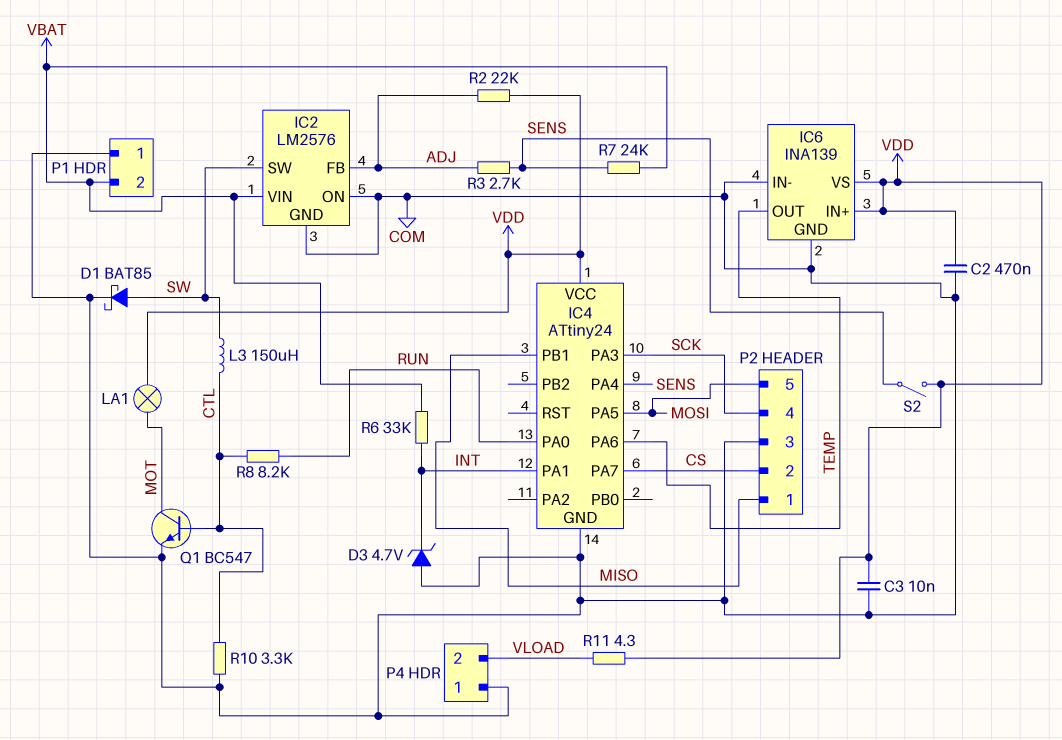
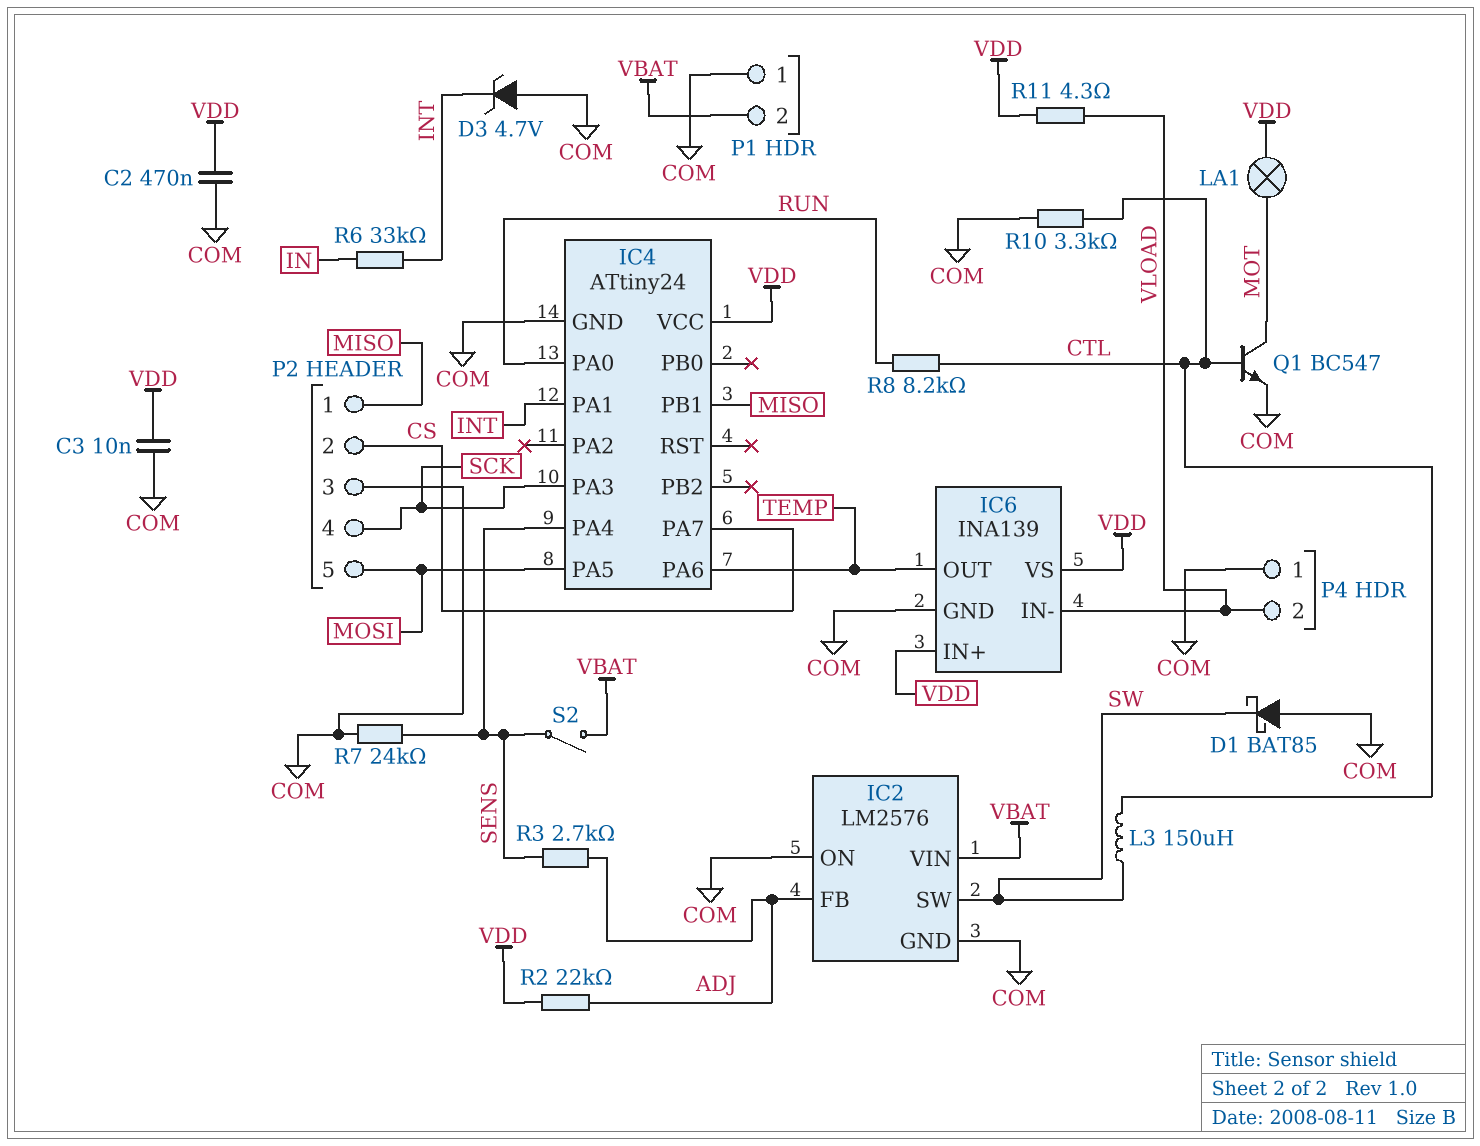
D1: schottky BAT85 (A SW, K COM) -> schottky BAT85 (A COM, K SW)
IC6 pin IN-: COM -> VLOAD
R6: 33k (INT, VBAT) -> 33k (IN, INT)
R7: 24k (SENS, VBAT) -> 24k (COM, SENS)
S2: switch (SENS, VDD) -> switch (SENS, VBAT)

